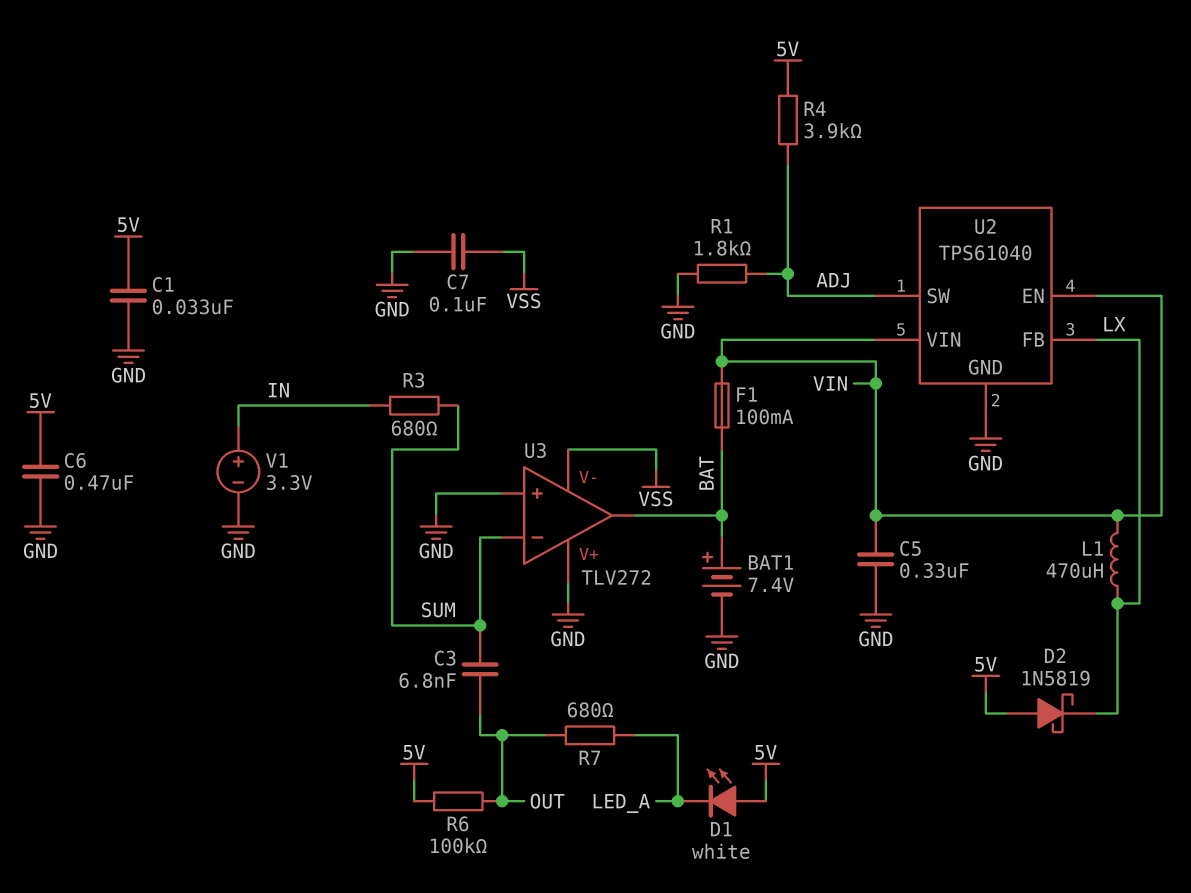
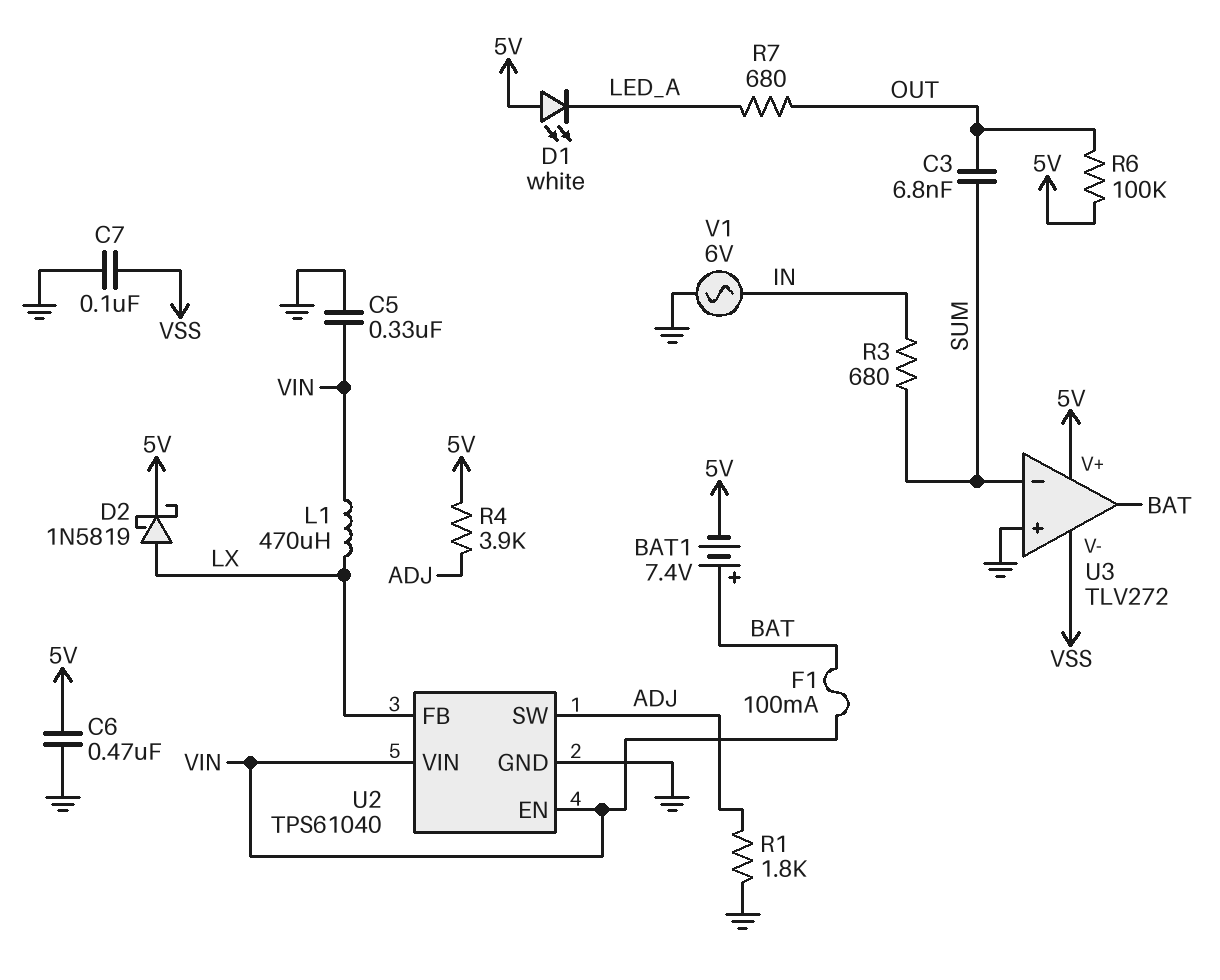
BAT1: 7.4V (plus BAT, minus GND) -> 7.4V (plus BAT, minus 5V)
C1: 33nF (5V, GND) -> none
D2: schottky 1N5819 (A 5V, K LX) -> schottky 1N5819 (A LX, K 5V)
U3 pin V+: GND -> 5V
V1: 3.3V (plus IN, minus GND) -> AC 6V (GND, IN)

